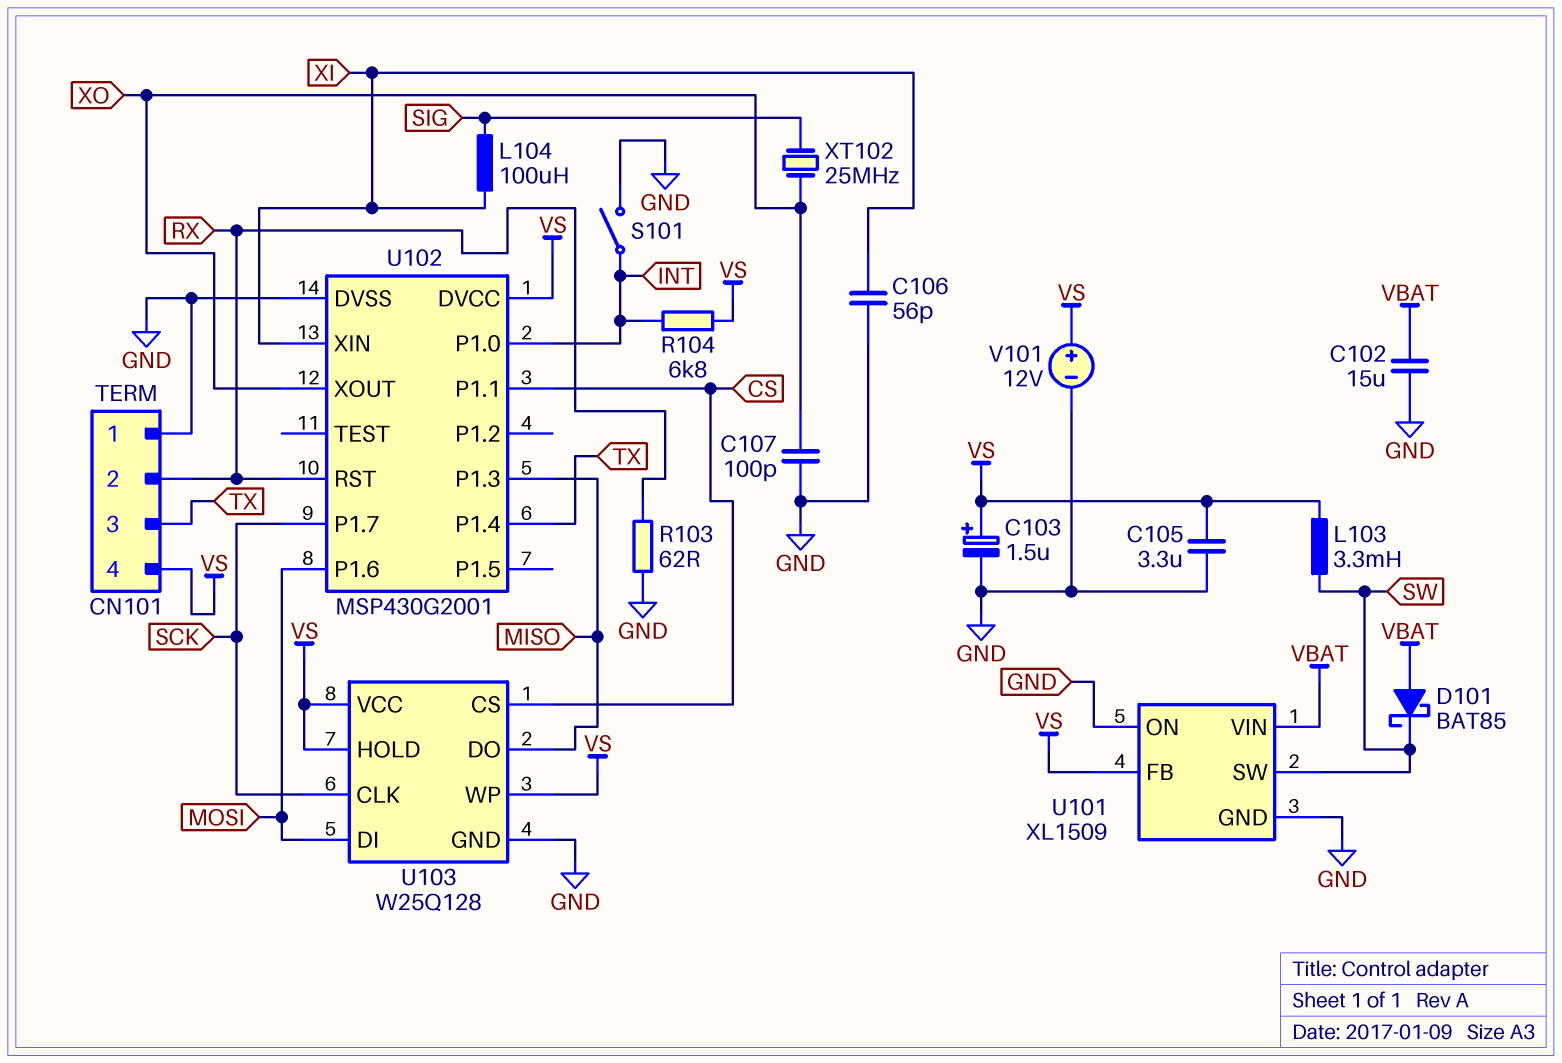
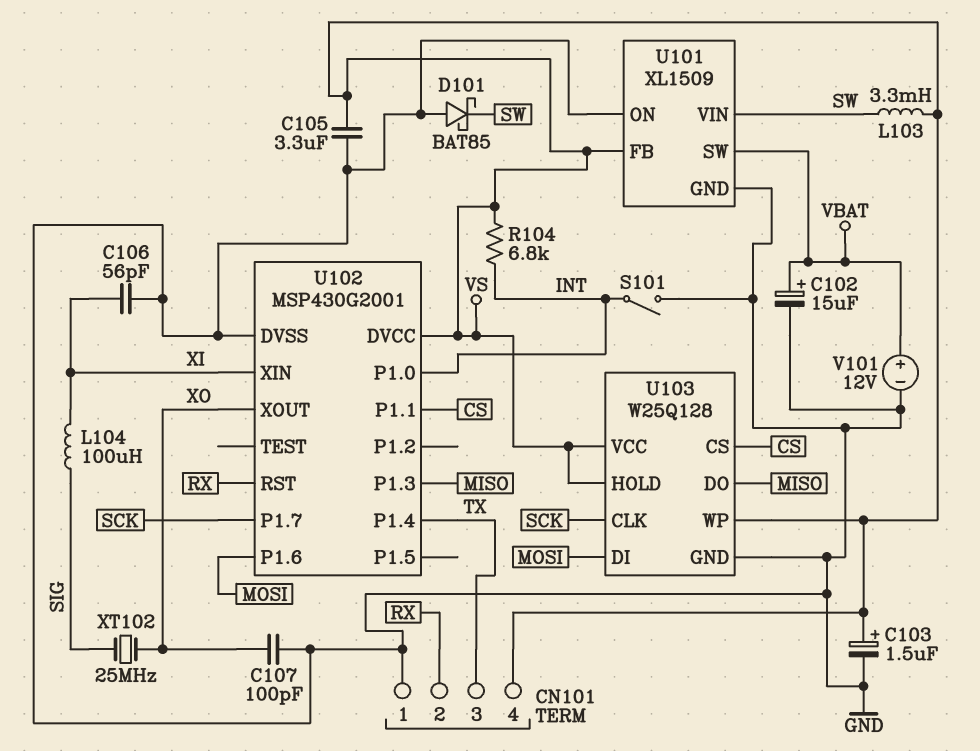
C102: 15uF (GND, VBAT) -> 15uF (plus VBAT, minus GND)
D101: schottky BAT85 (A VBAT, K SW) -> schottky BAT85 (A GND, K SW)
R103: 62 (GND, RX) -> none
U101 pin SW: SW -> VBAT
U101 pin VIN: VBAT -> SW
V101: 12V (plus VS, minus GND) -> 12V (plus VBAT, minus GND)

